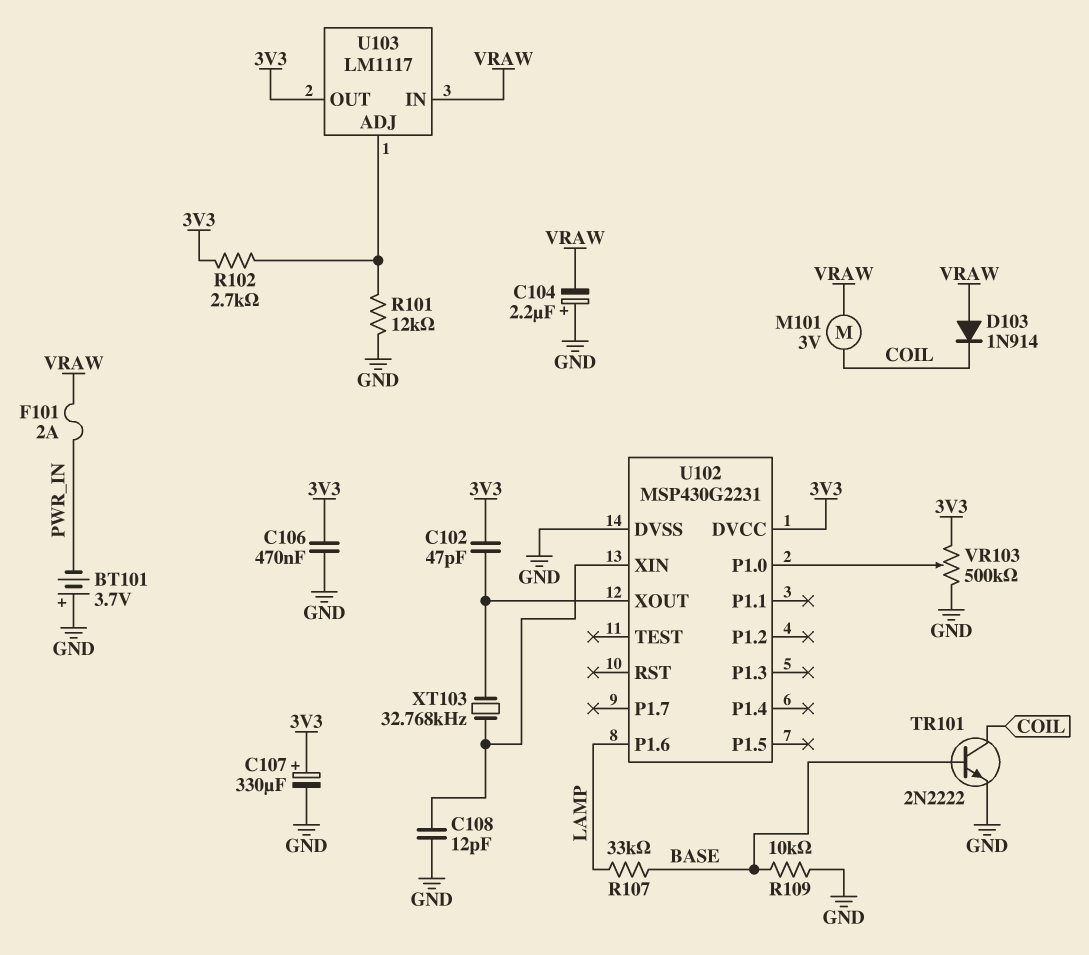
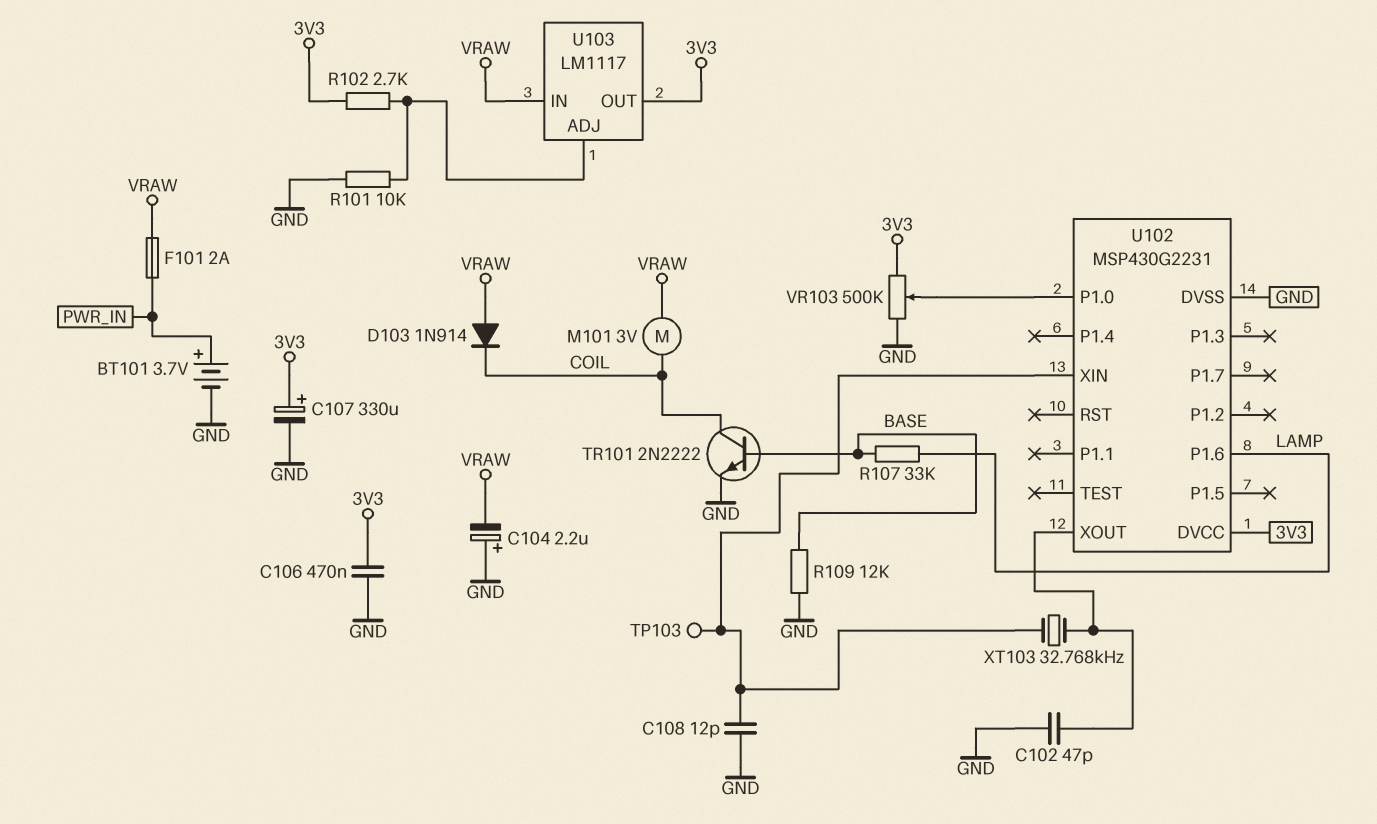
BT101: 3.7V (plus GND, minus PWR_IN) -> 3.7V (plus PWR_IN, minus GND)
C102: 47pF (3V3, U102/XOUT) -> 47pF (GND, U102/XOUT)
R101: 12k (GND, U103/ADJ) -> 10k (GND, U103/ADJ)
R109: 10k (BASE, GND) -> 12k (BASE, GND)
TP103: none -> test point (U102/XIN)

